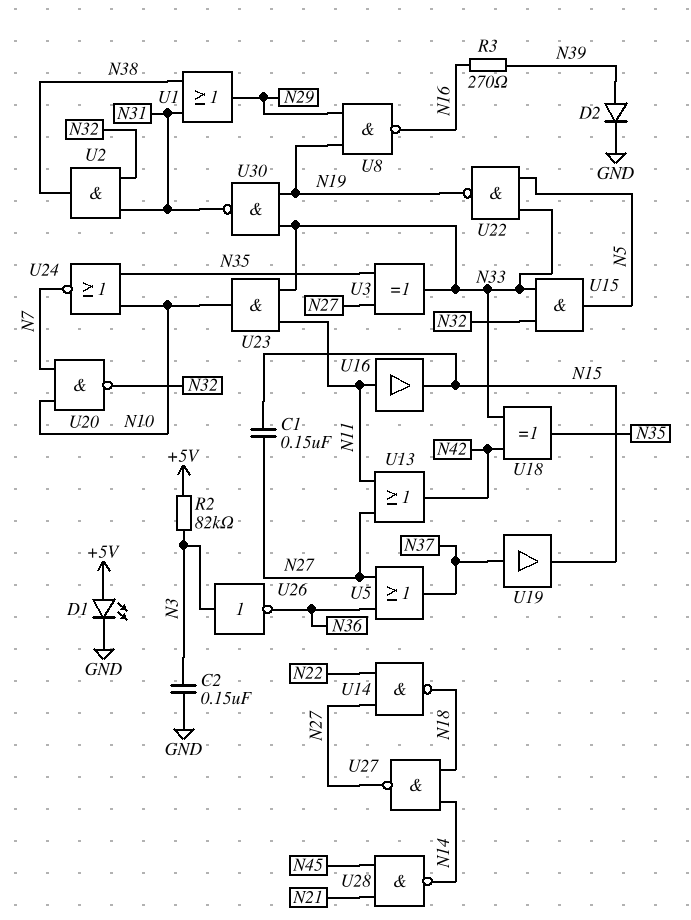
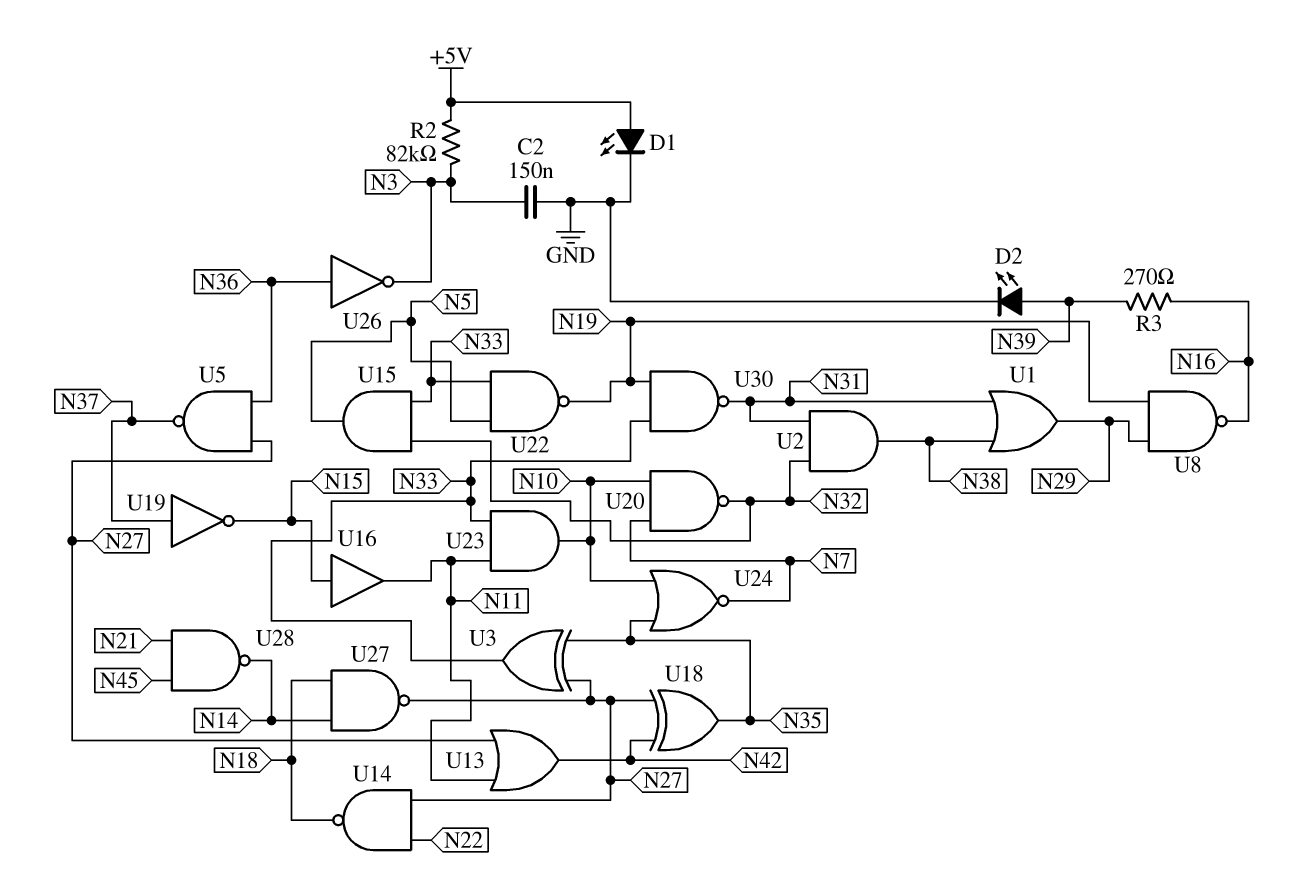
C1: 150nF (N15, N27) -> none
D2: diode (A N39, K GND) -> LED (A N39, K GND)
U5: OR (in N27, in N36, out N37) -> NAND (in N27, in N36, out N37)
U16: buffer (in N11, out N15) -> buffer (in N15, out N11)
U18: XOR (in N33, in N42, out N35) -> XOR (in N27, in N42, out N35)
U19: buffer (in N37, out N15) -> NOT (in N37, out N15)
U26: NOT (in N3, out N36) -> NOT (in N36, out N3)

